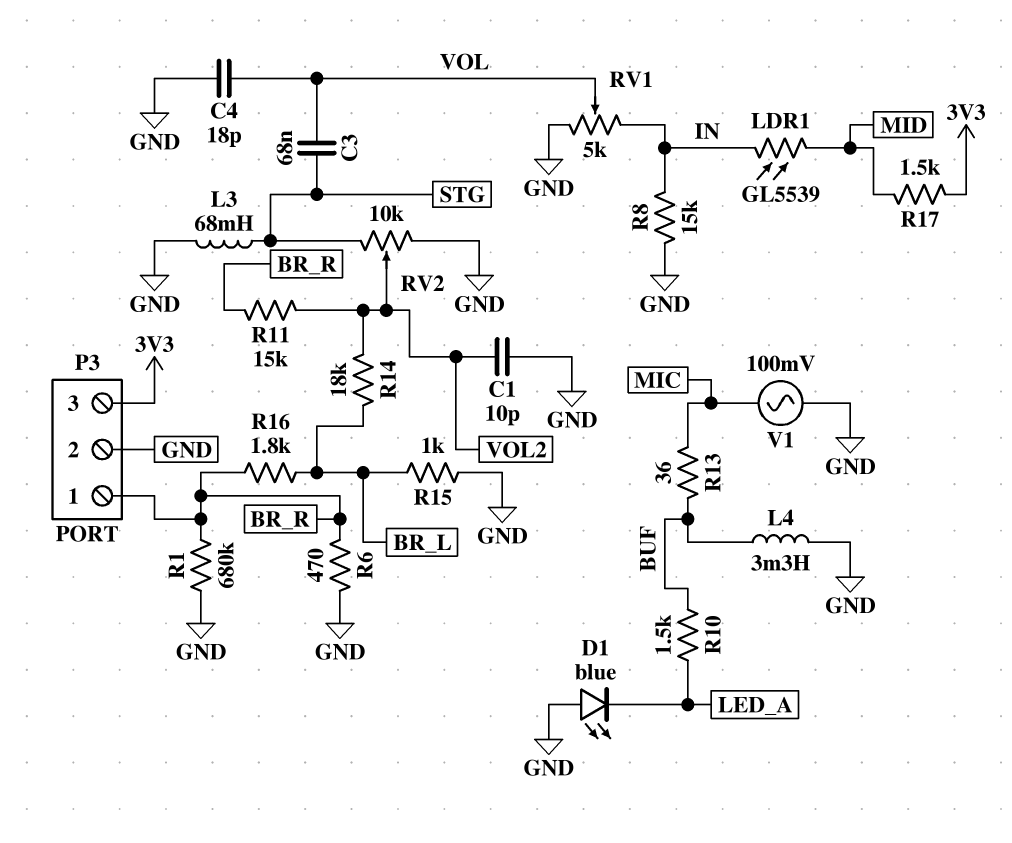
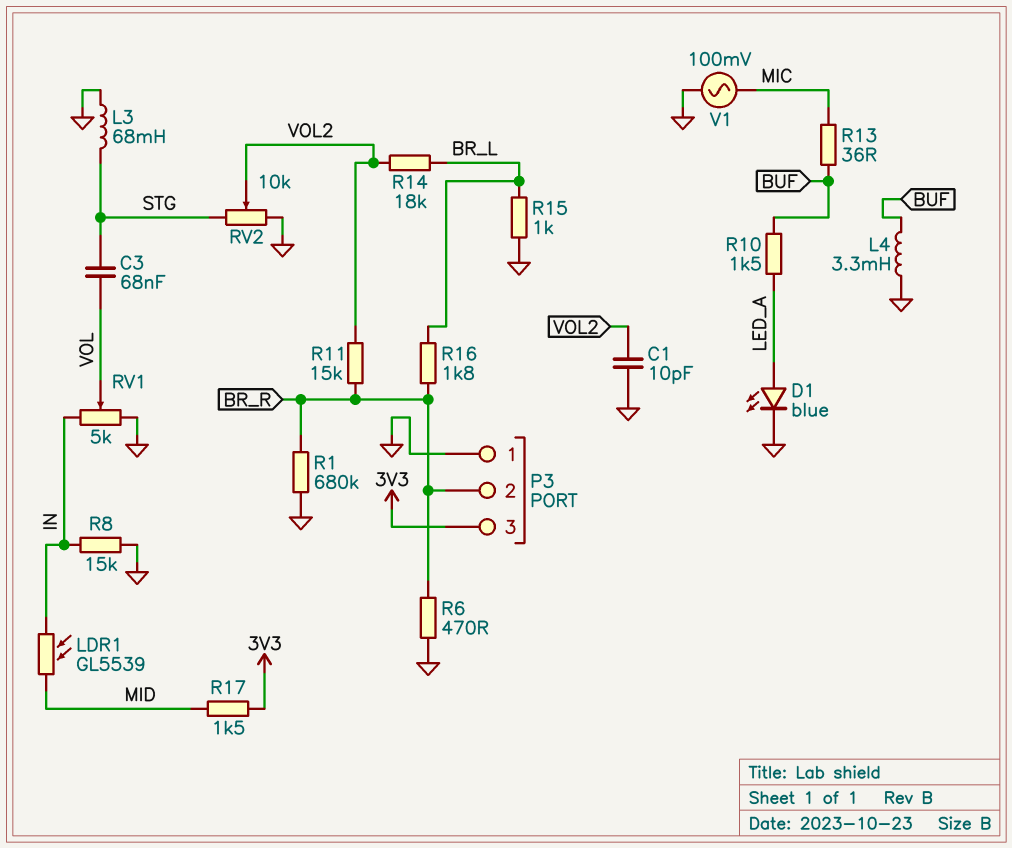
C4: 18pF (GND, VOL) -> none
D1: LED blue (A GND, K LED_A) -> LED blue (A LED_A, K GND)
P3 pin 1: BR_R -> GND
P3 pin 2: GND -> BR_R

